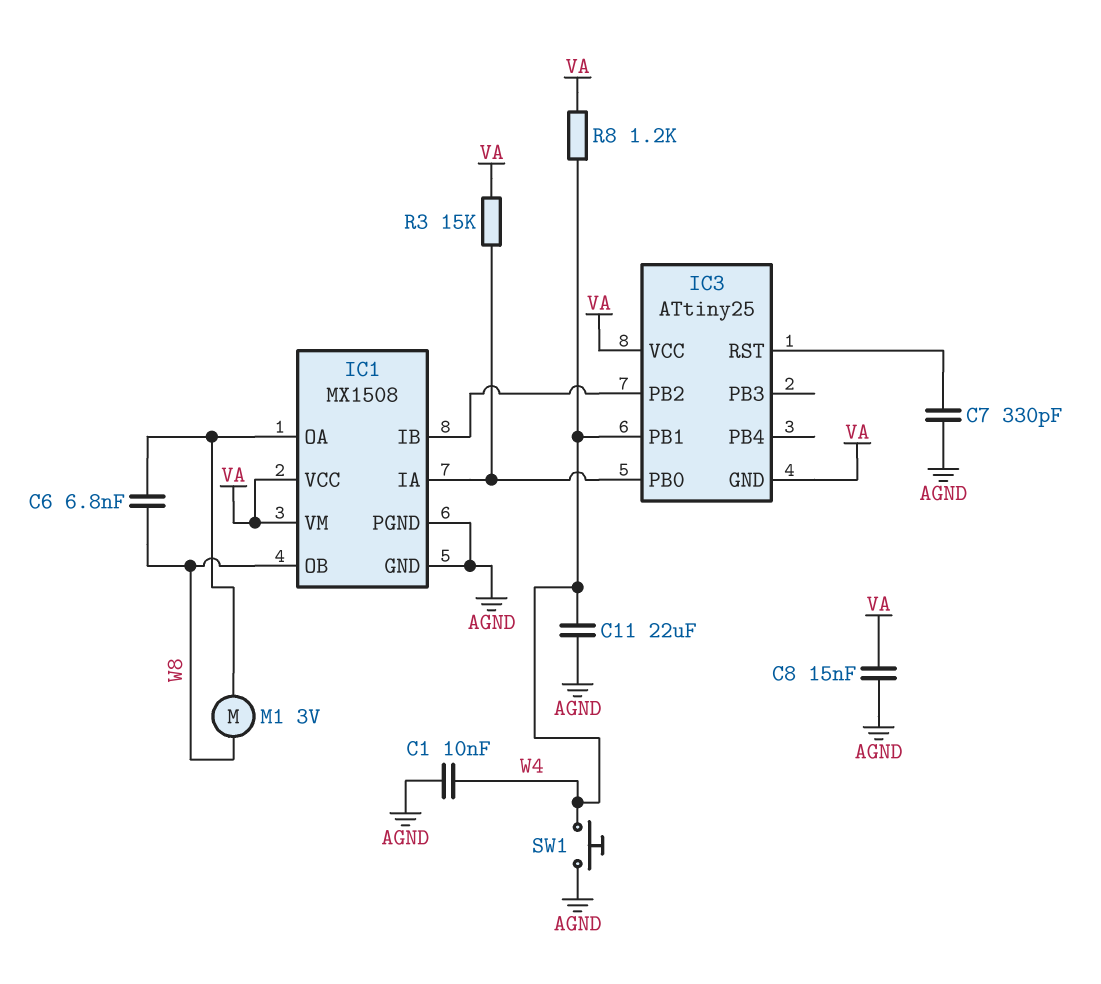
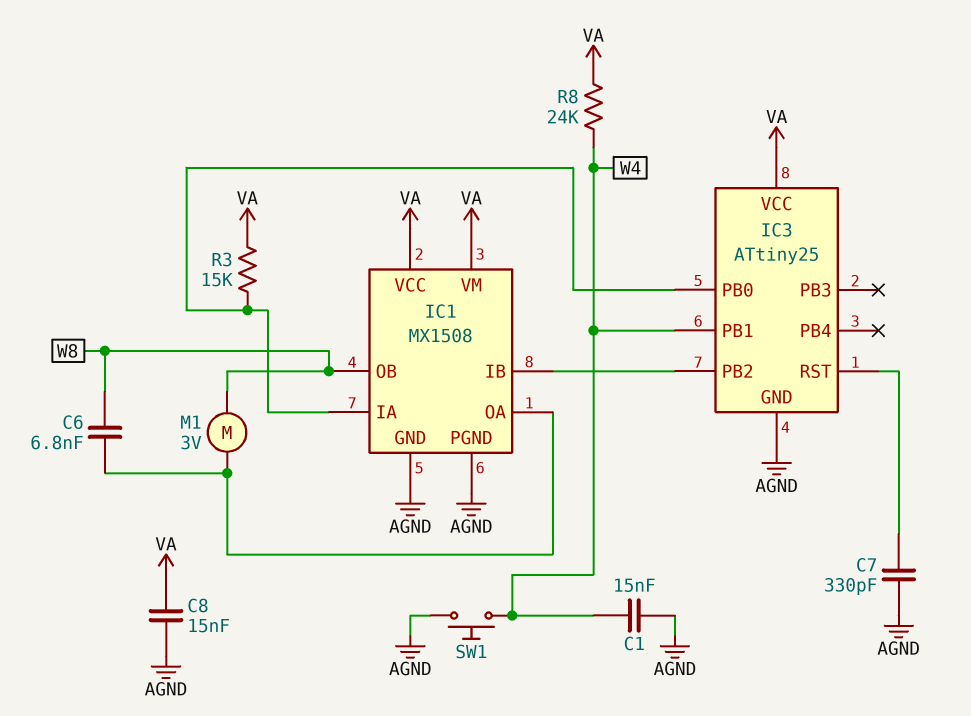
C1: 10nF (AGND, W4) -> 15nF (AGND, W4)
C11: 22uF (AGND, W4) -> none
IC3 pin GND: VA -> AGND
R8: 1.2k (VA, W4) -> 24k (VA, W4)

